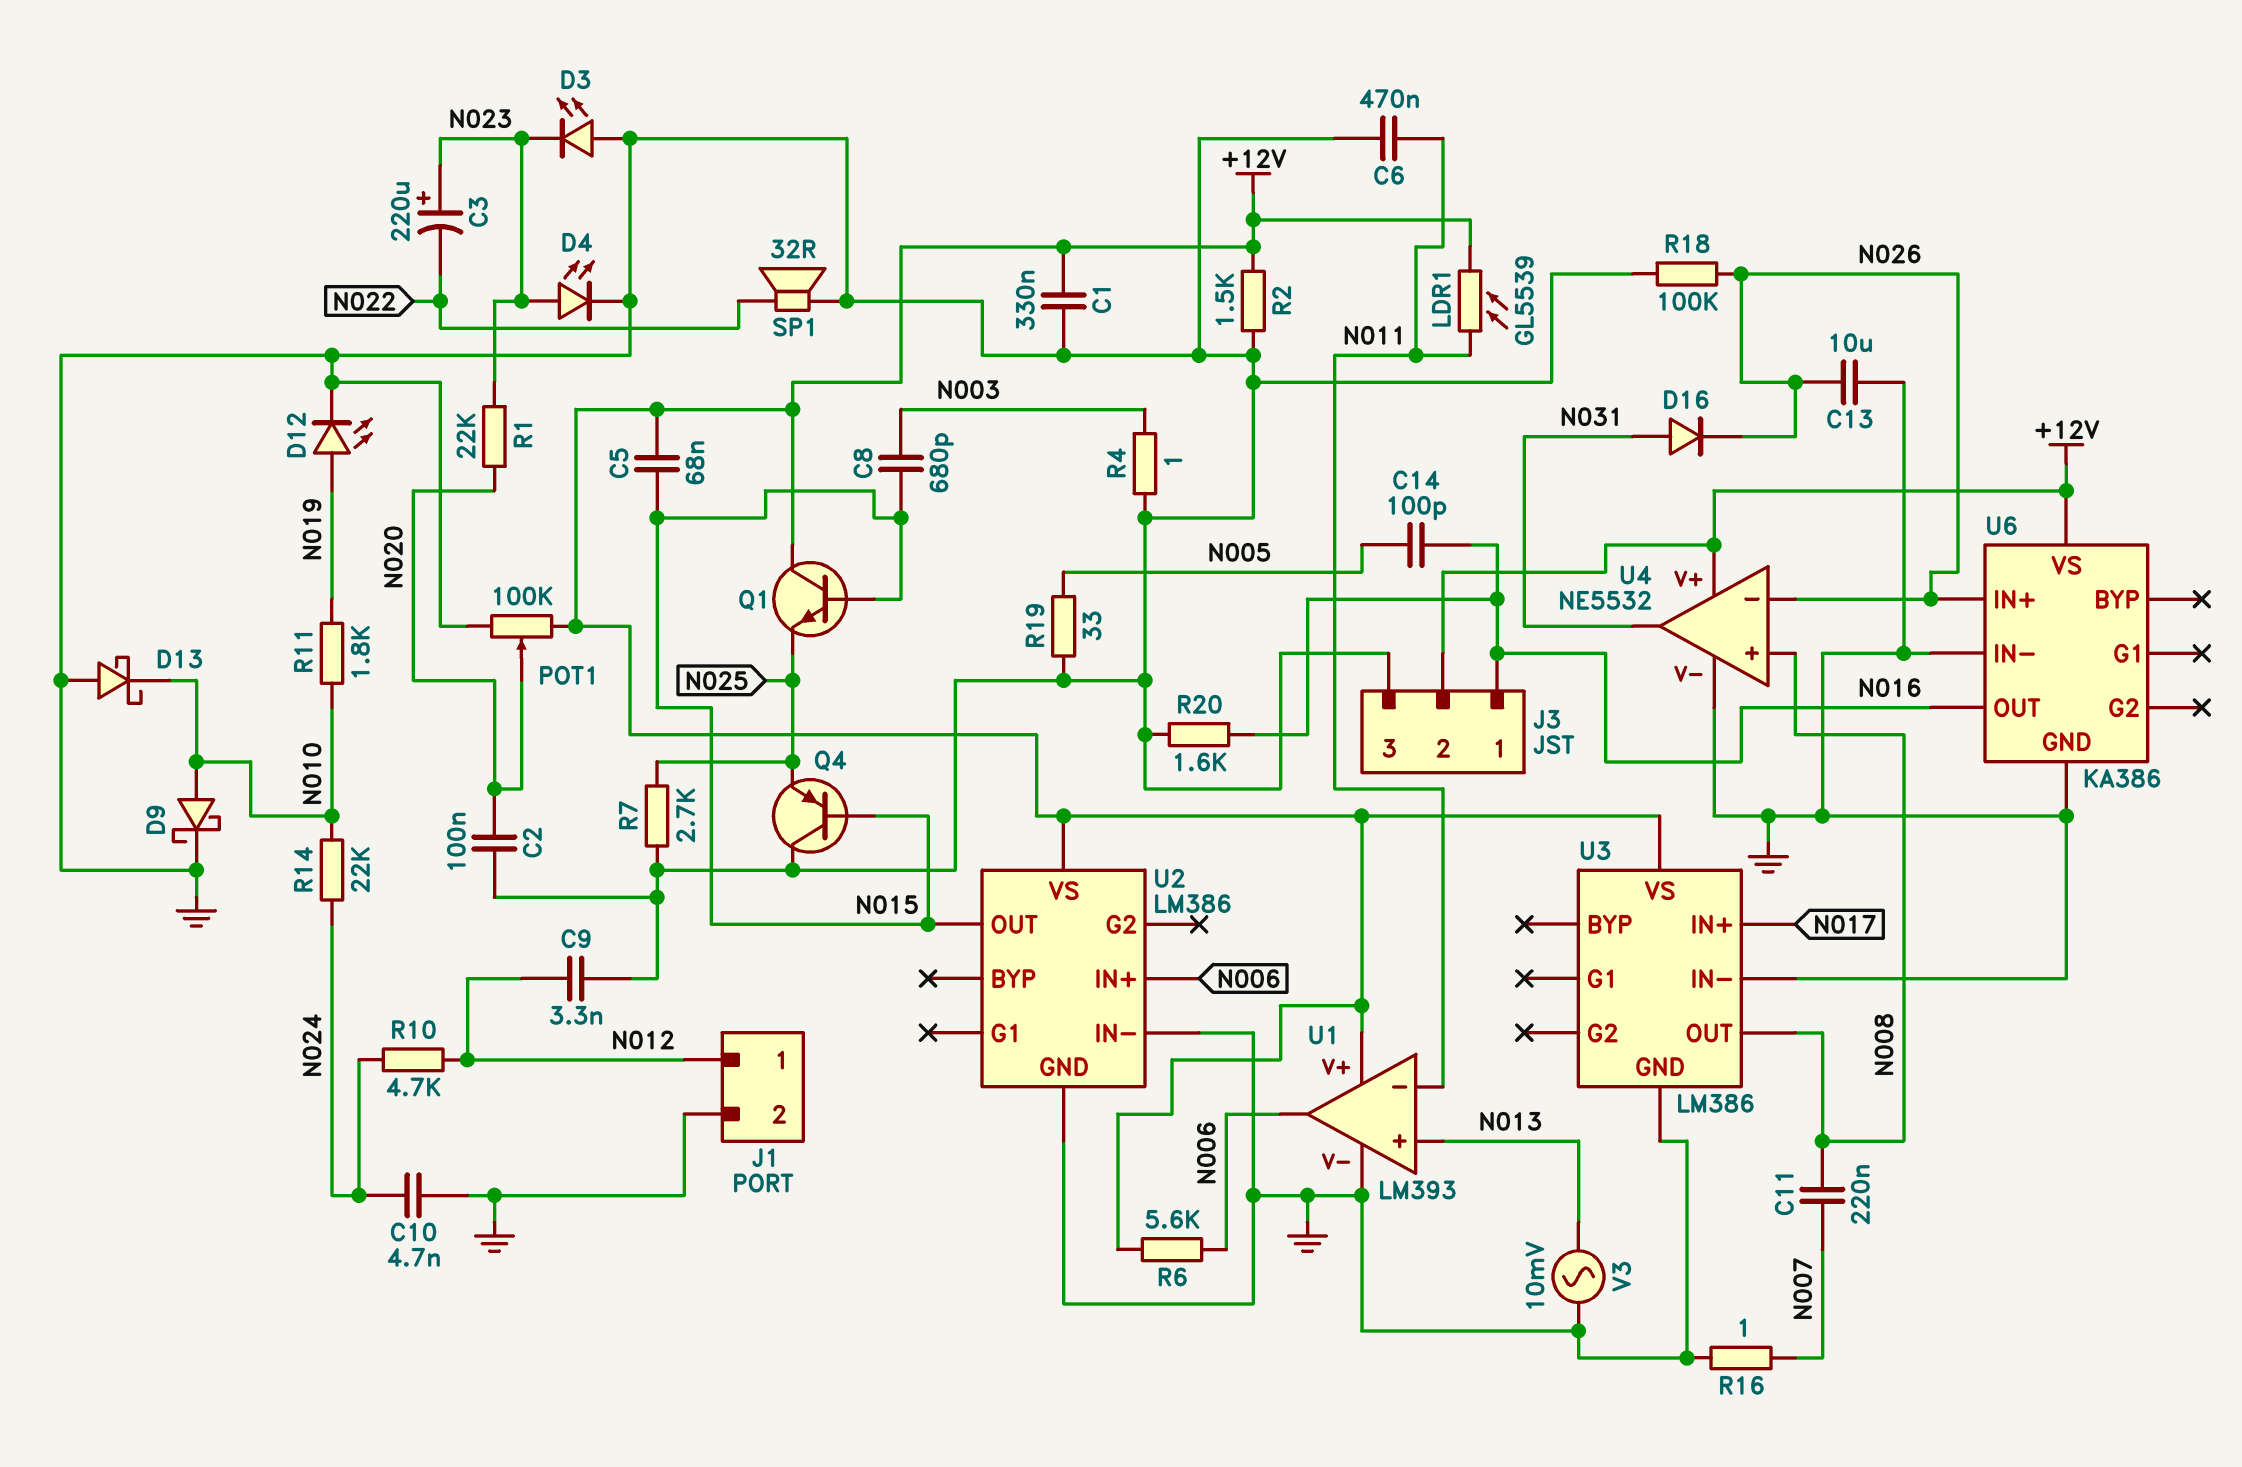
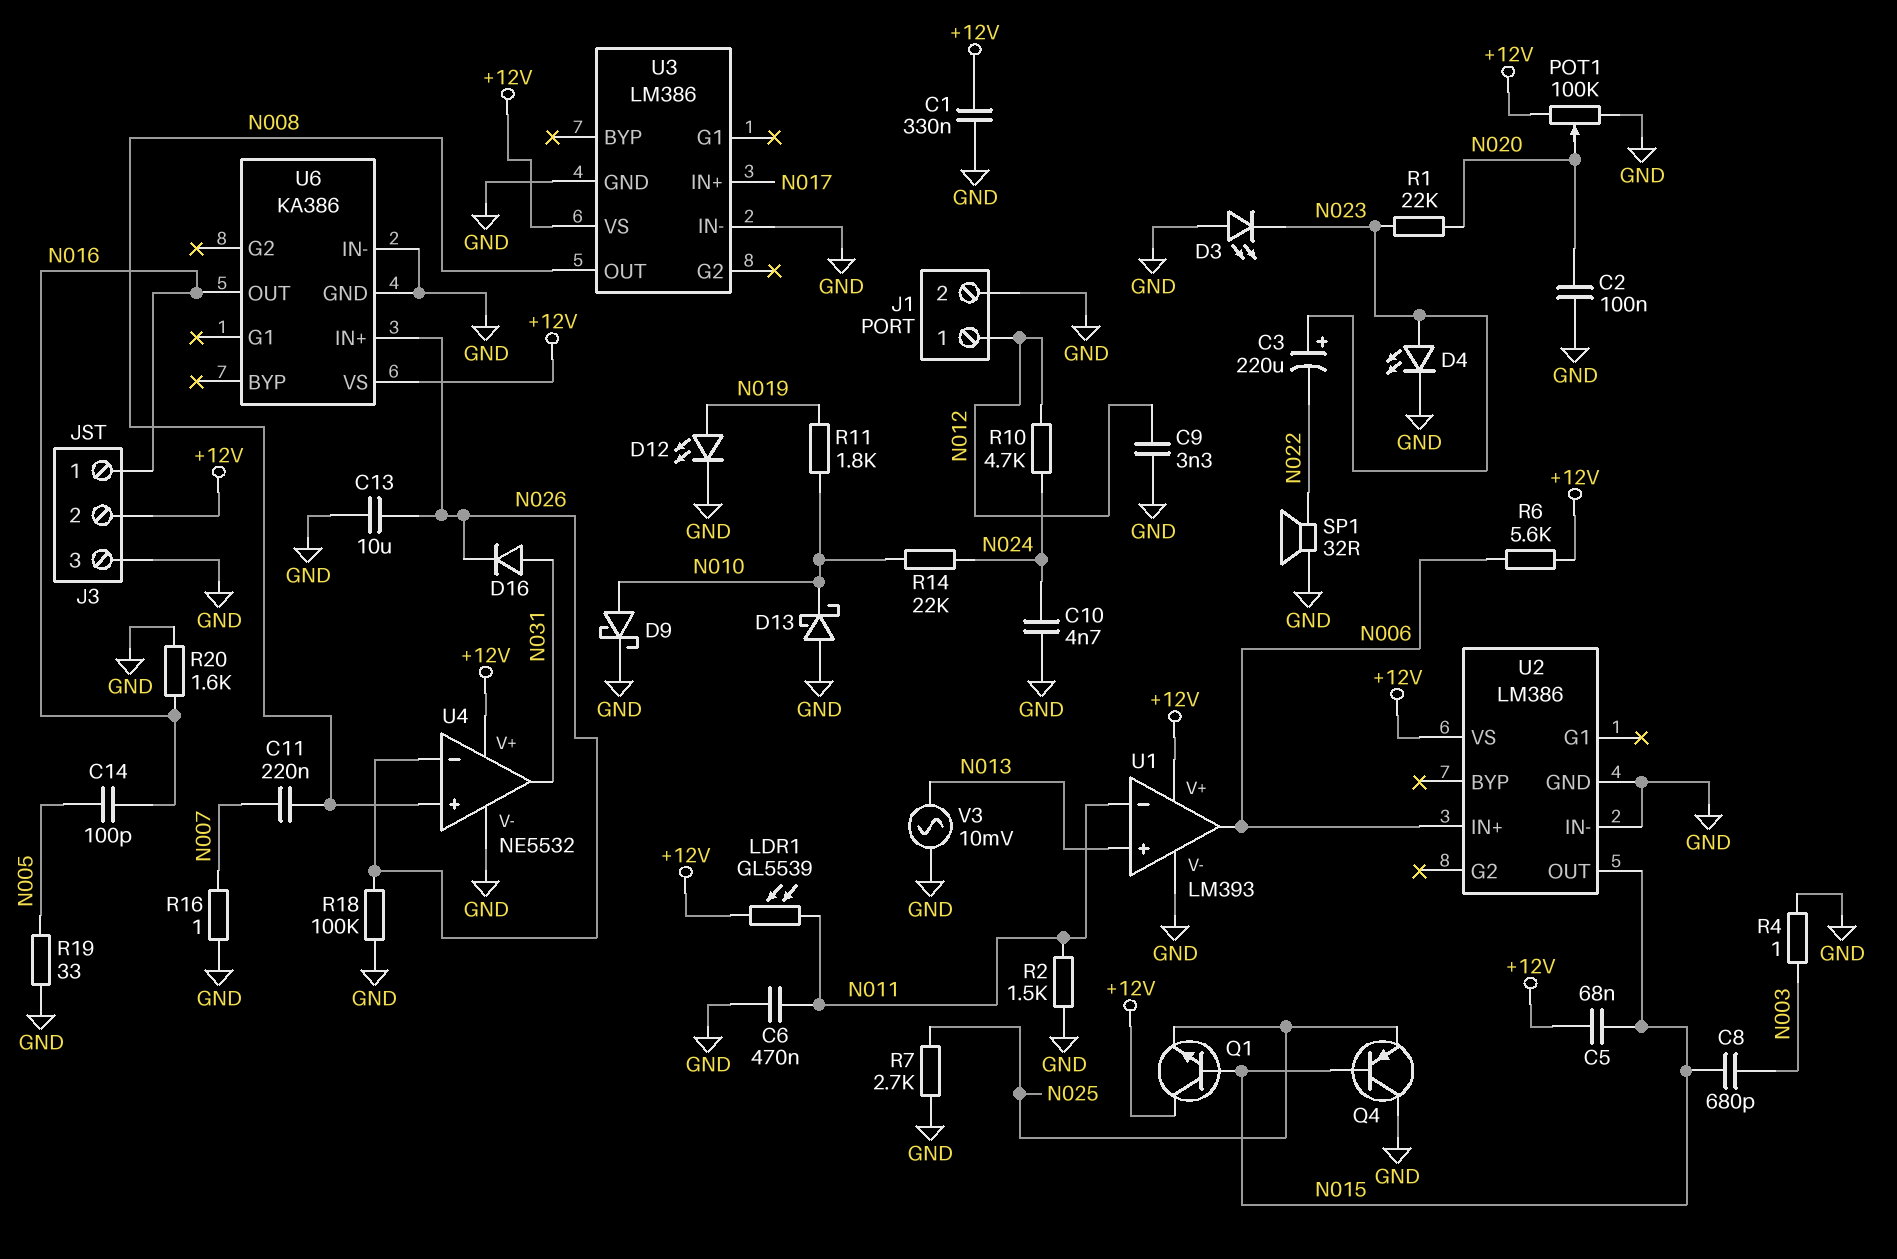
R2: 1.5k (+12V, GND) -> 1.5k (GND, N011)

